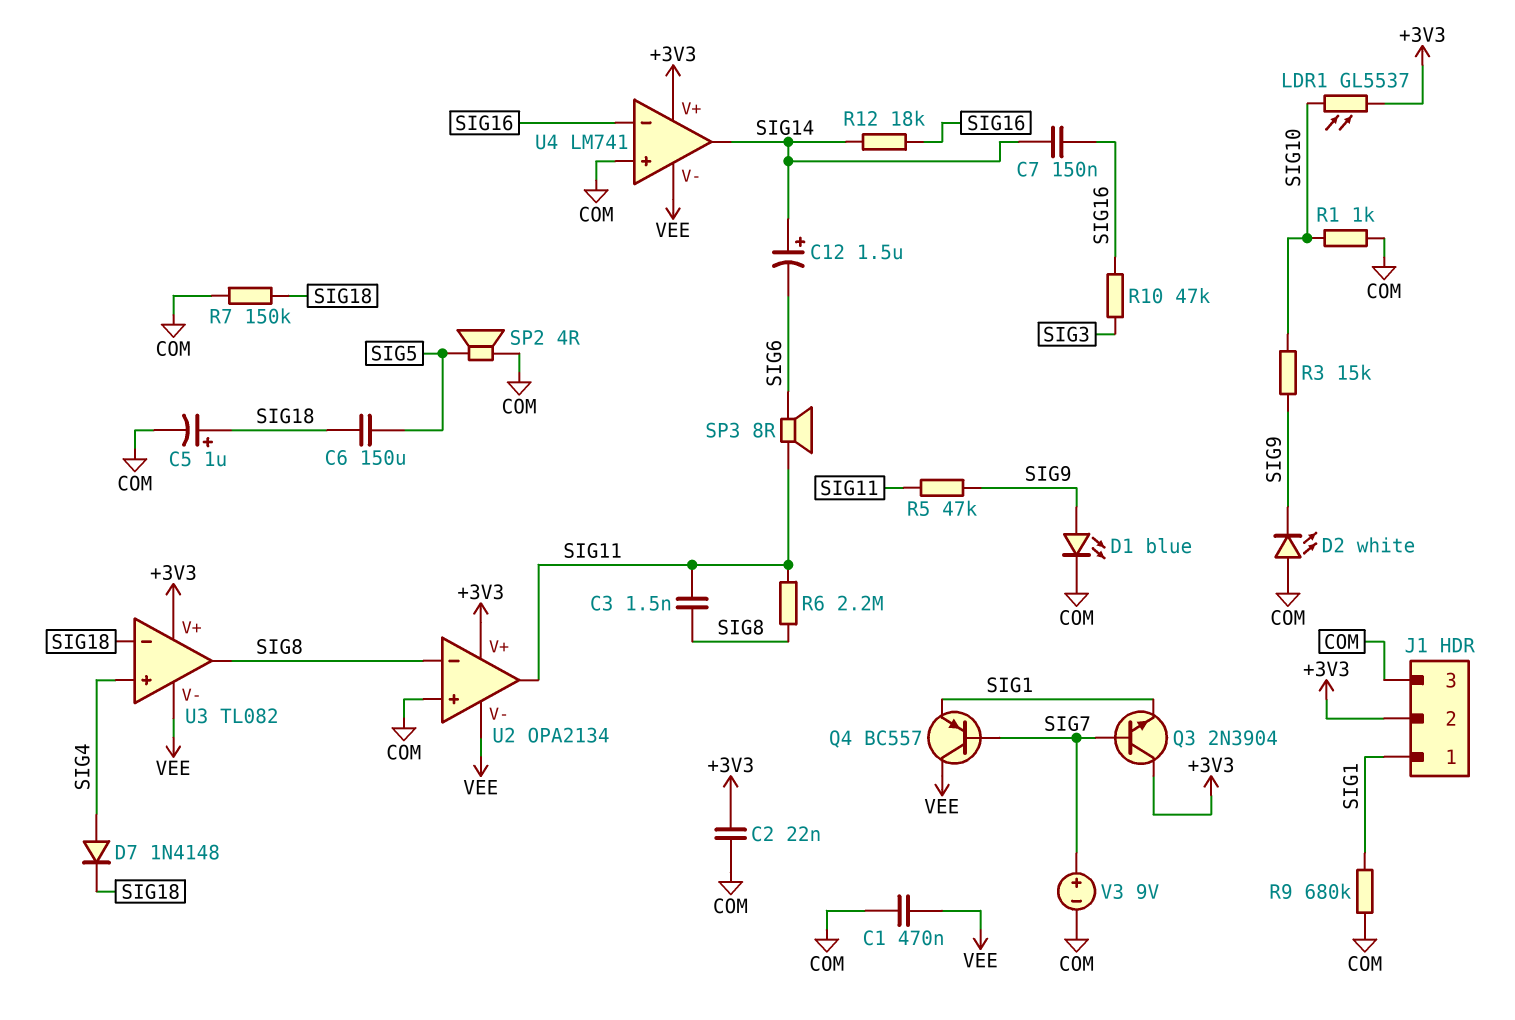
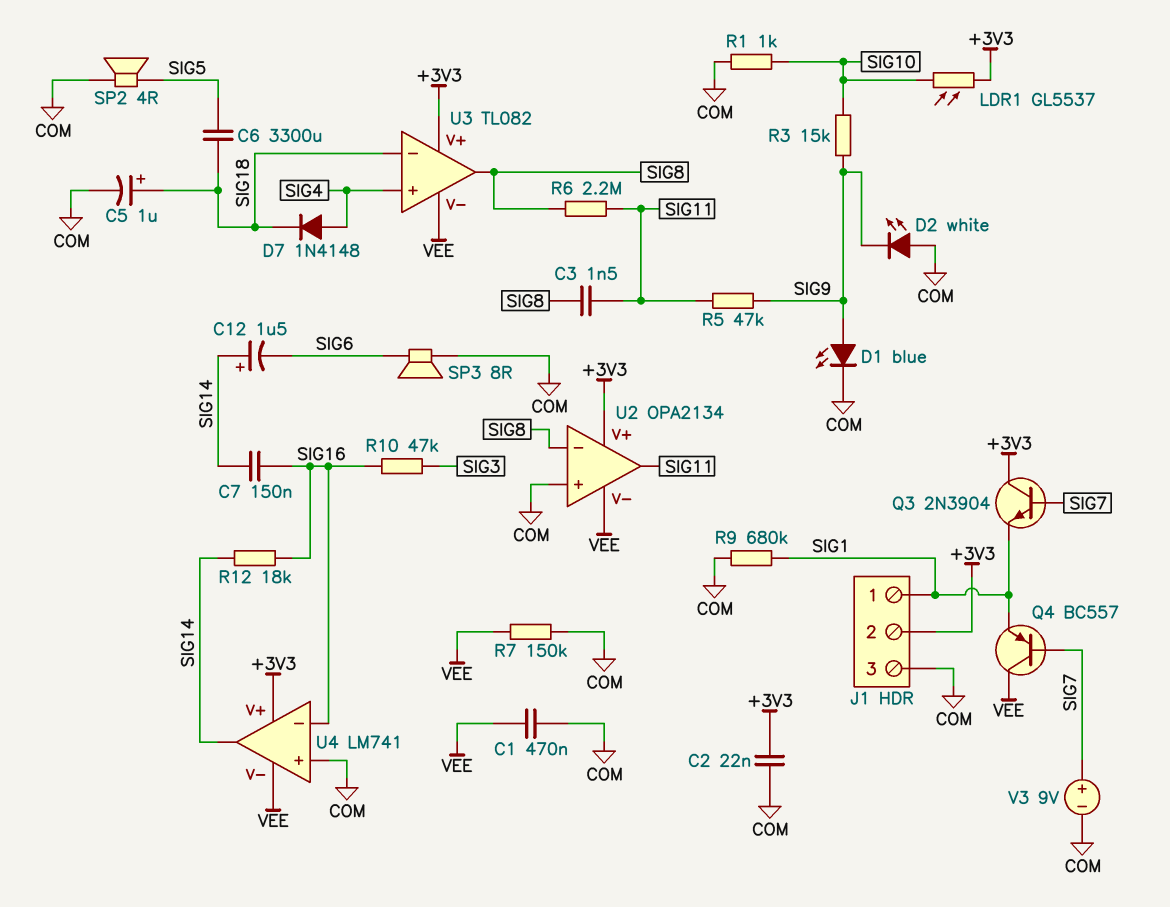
C6: 150uF (SIG5, SIG18) -> 3300uF (SIG5, SIG18)
R7: 150k (COM, SIG18) -> 150k (COM, VEE)
SP3: speaker 8R (SIG6, SIG11) -> speaker 8R (COM, SIG6)

